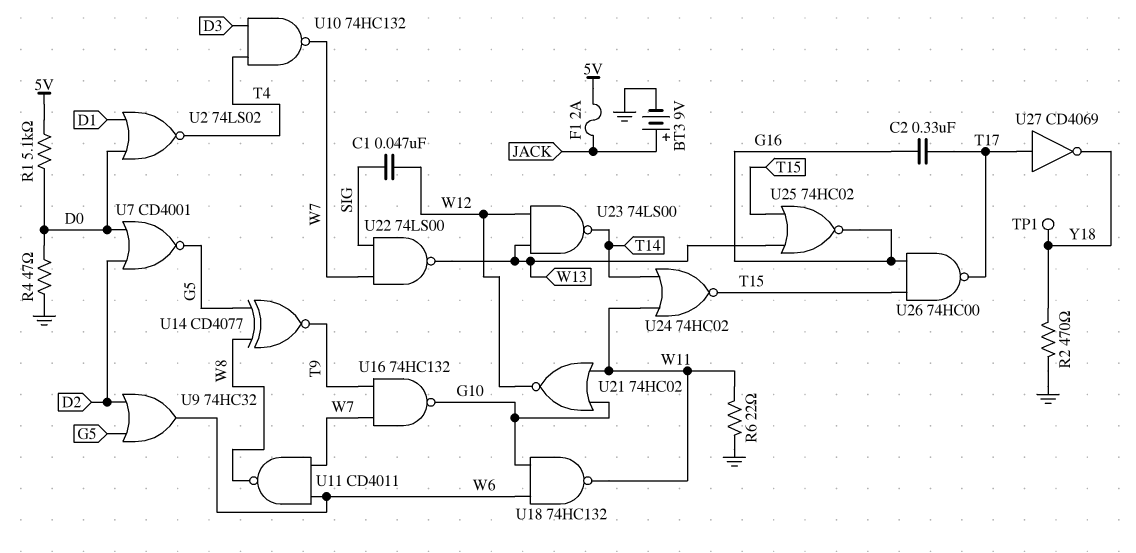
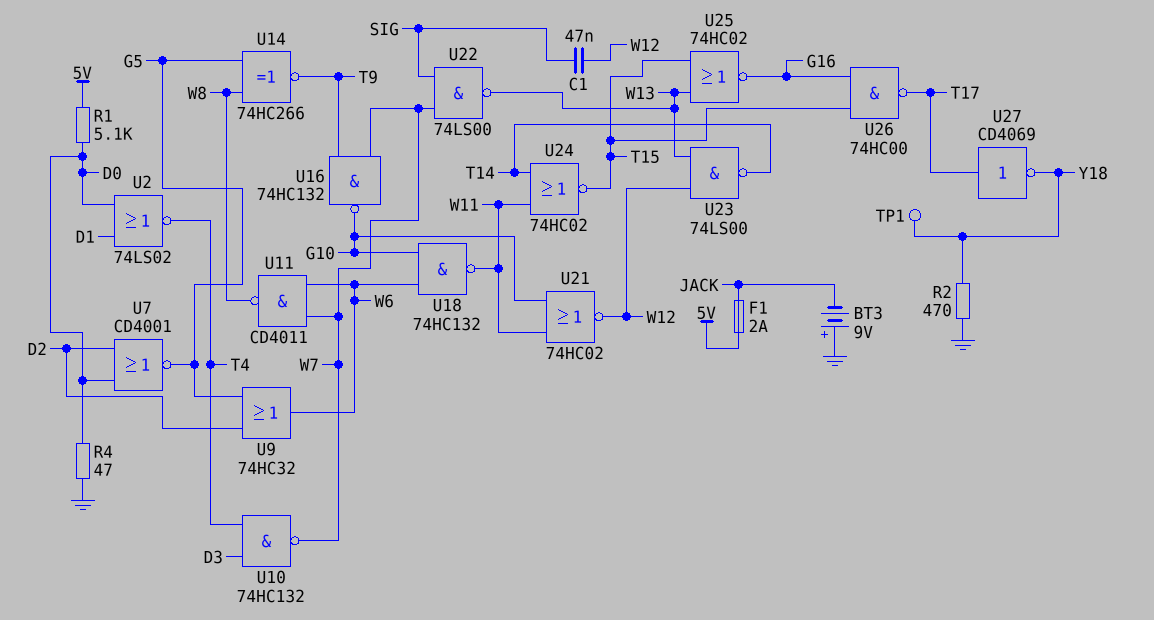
BT3: 9V (plus JACK, minus GND) -> 9V (plus GND, minus JACK)
C2: 330nF (G16, T17) -> none
R6: 22 (GND, W11) -> none
U14: XNOR CD4077 (in G5, in W8, out T9) -> XNOR 74HC266 (in G5, in W8, out T9)

